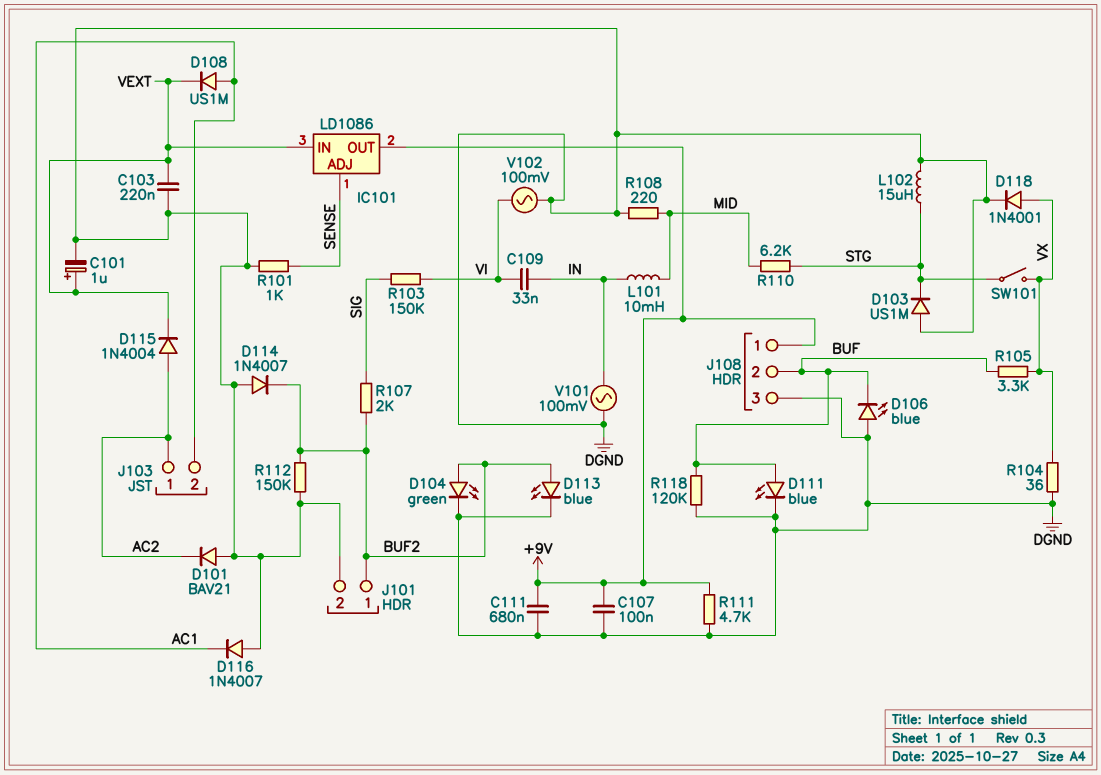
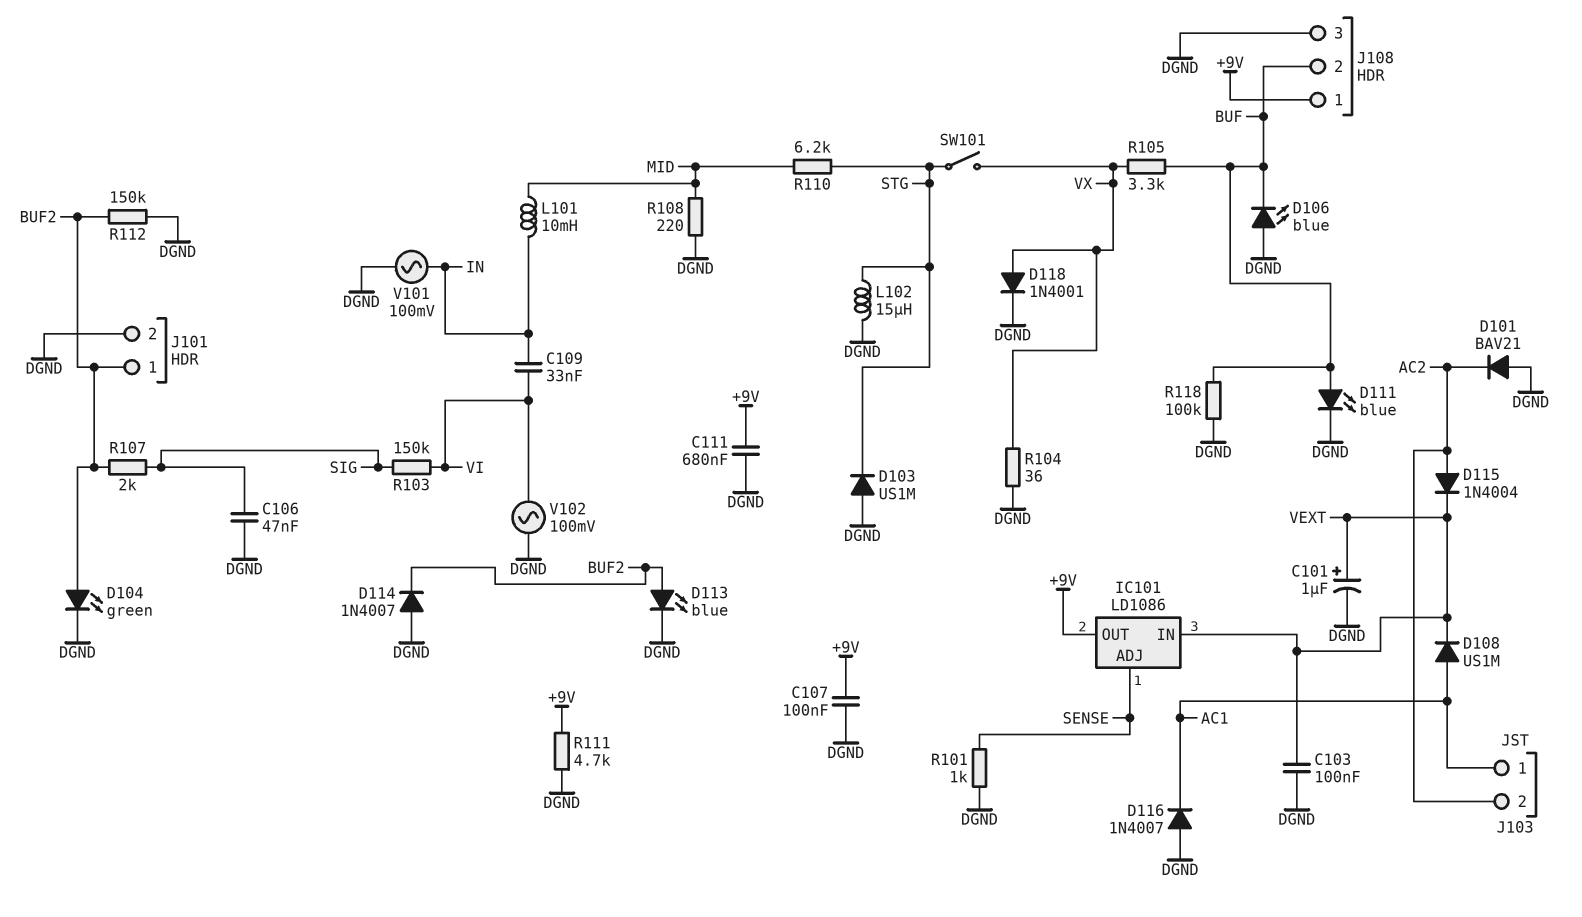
C103: 220nF (DGND, VEXT) -> 100nF (DGND, VEXT)
C106: none -> 47nF (DGND, SIG)
J103 pin 1: AC2 -> AC1
J103 pin 2: AC1 -> AC2
R118: 120k (BUF, DGND) -> 100k (BUF, DGND)

